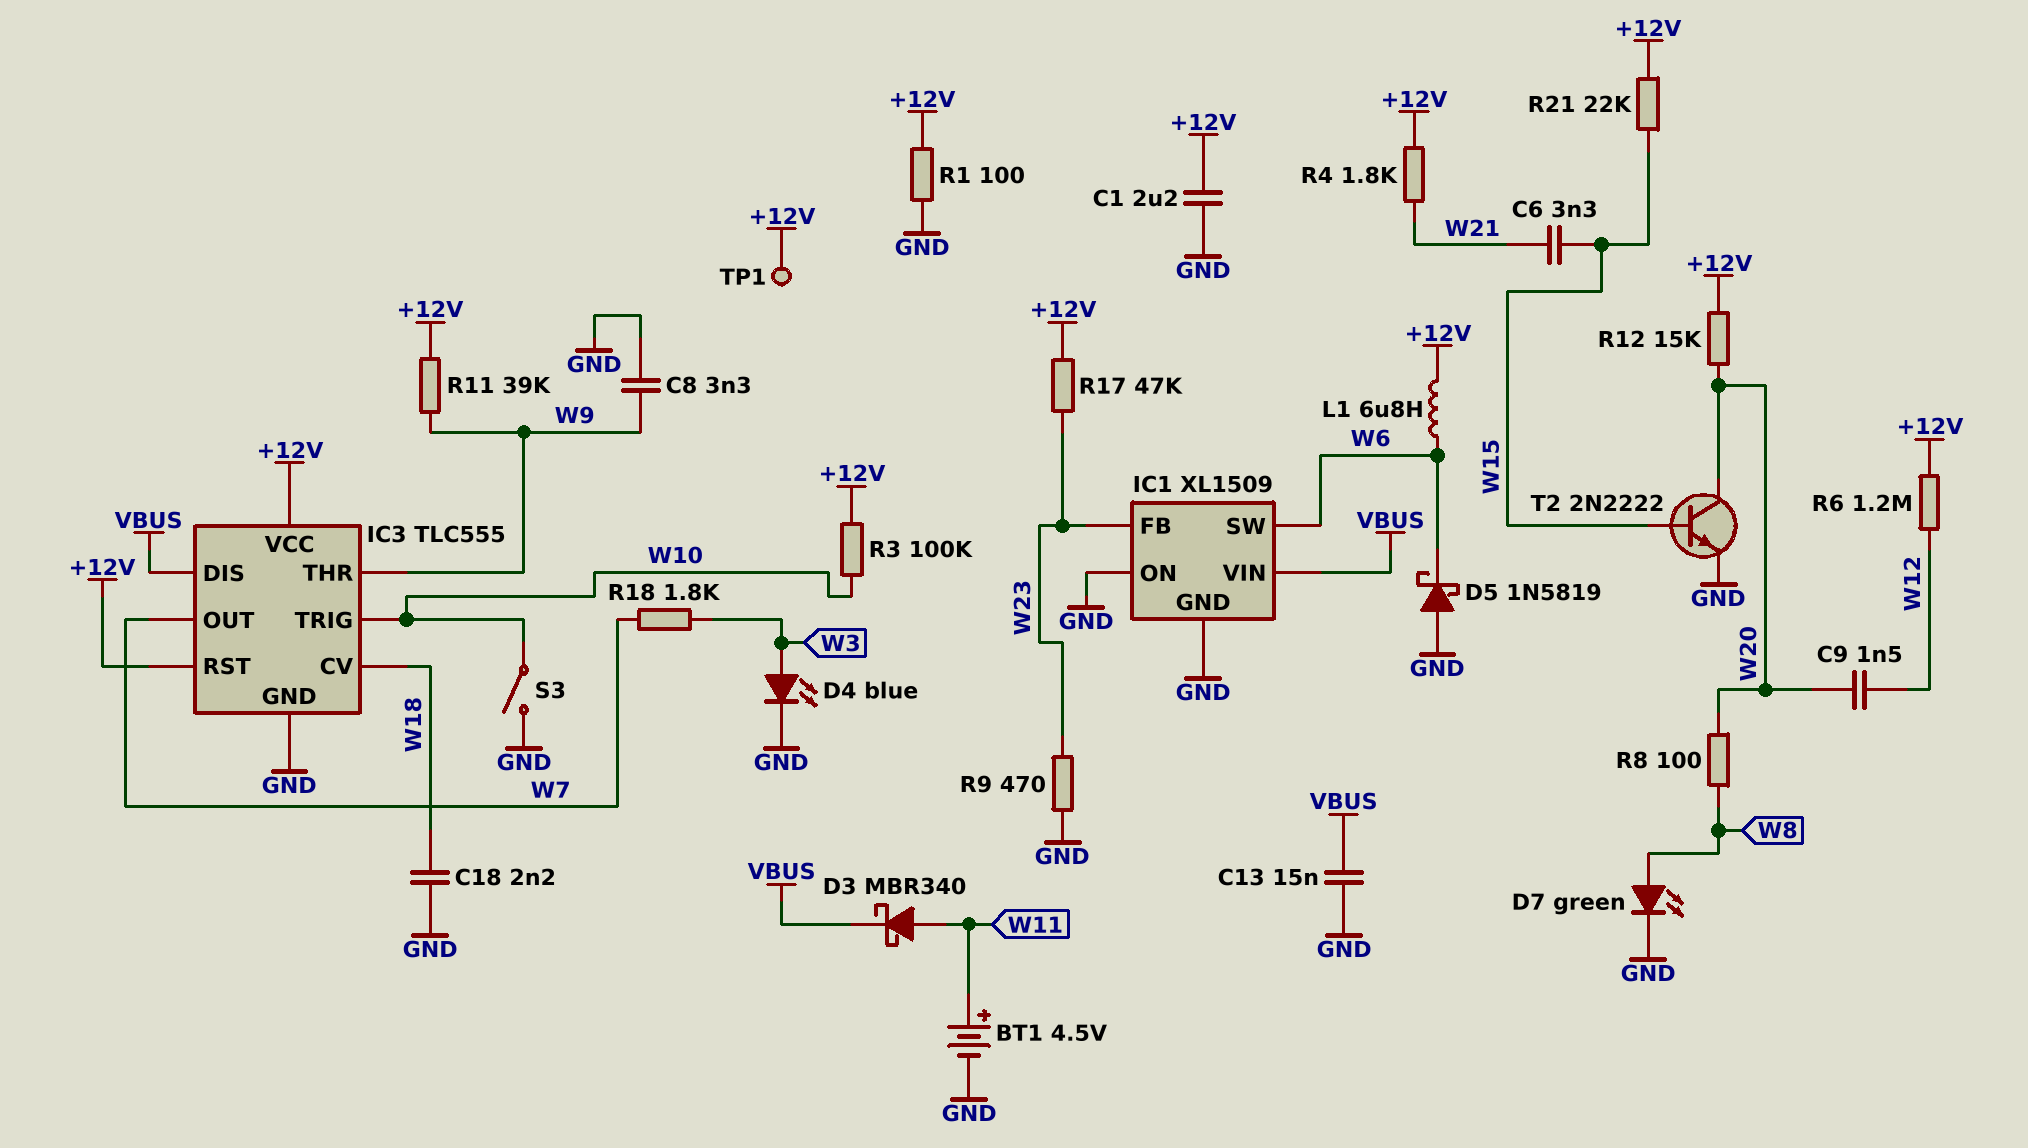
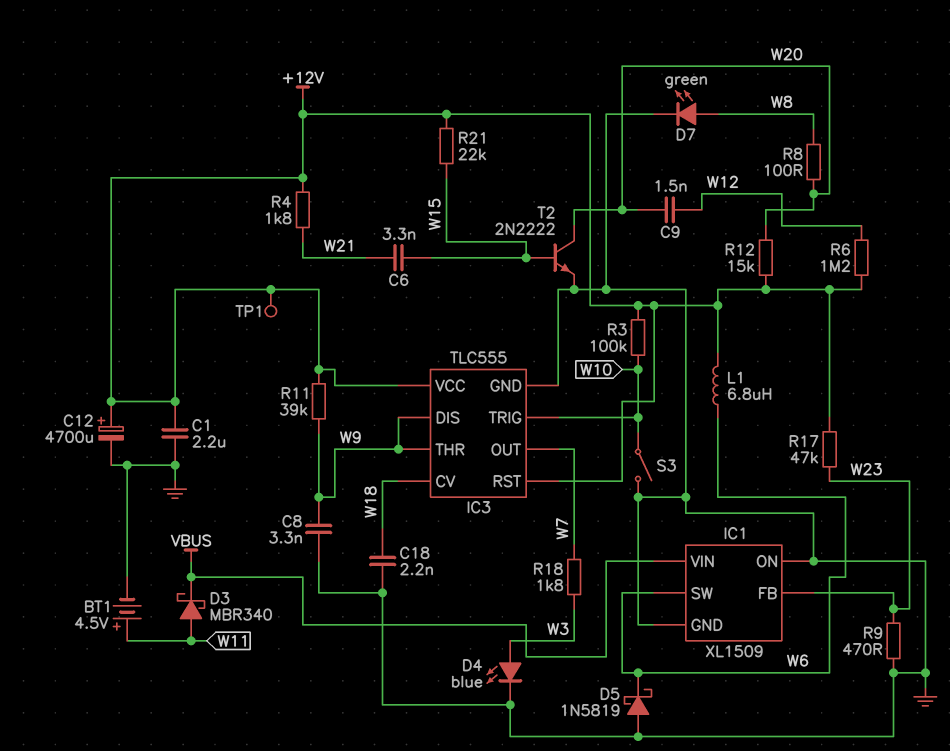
C12: none -> 4700uF (plus +12V, minus GND)
C13: 15nF (GND, VBUS) -> none
IC3 pin DIS: VBUS -> W9
R1: 100 (+12V, GND) -> none

